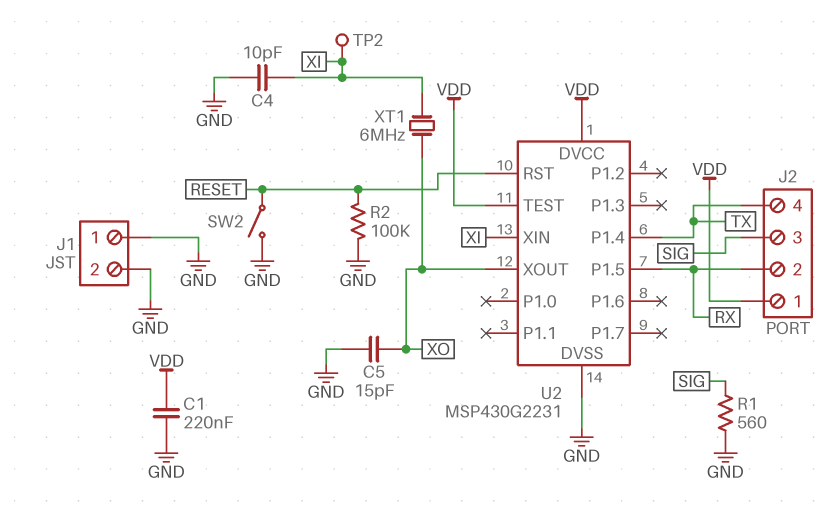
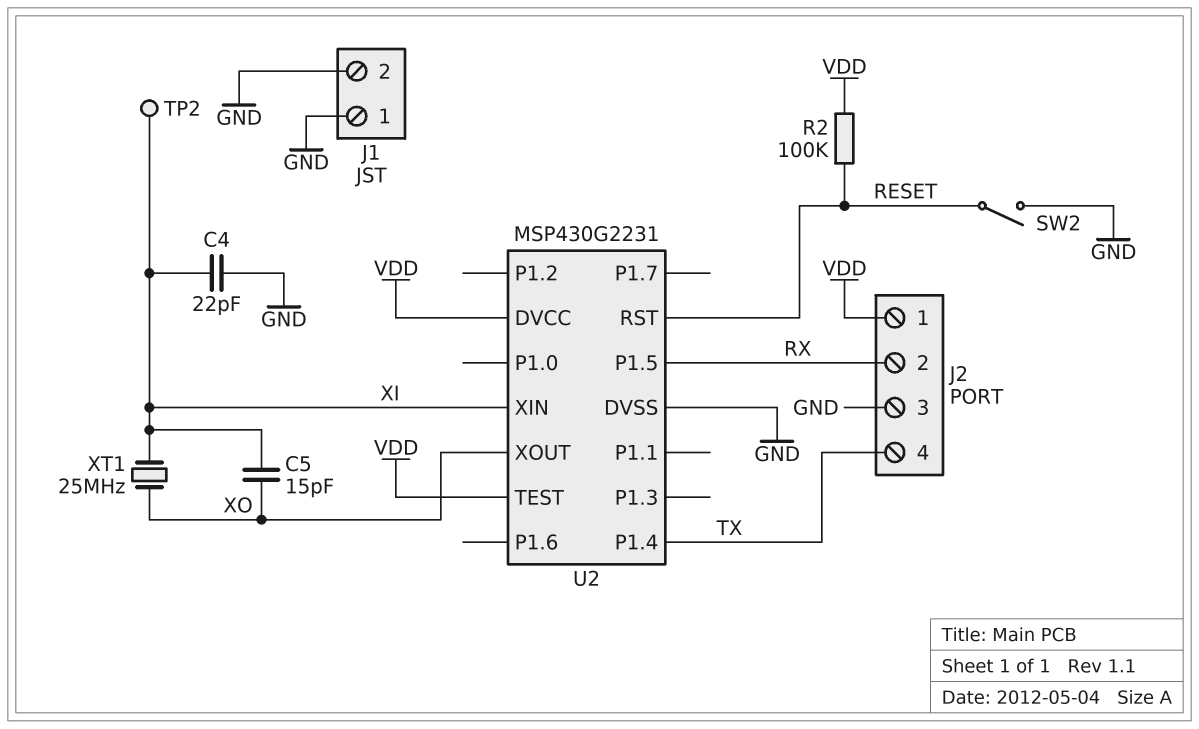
C1: 220nF (GND, VDD) -> none
C4: 10pF (GND, XI) -> 22pF (GND, XI)
C5: 15pF (GND, XO) -> 15pF (XI, XO)
J2 pin 3: SIG -> GND
R1: 560 (GND, SIG) -> none
R2: 100k (GND, RESET) -> 100k (RESET, VDD)
XT1: 6MHz (XI, XO) -> 25MHz (XI, XO)

